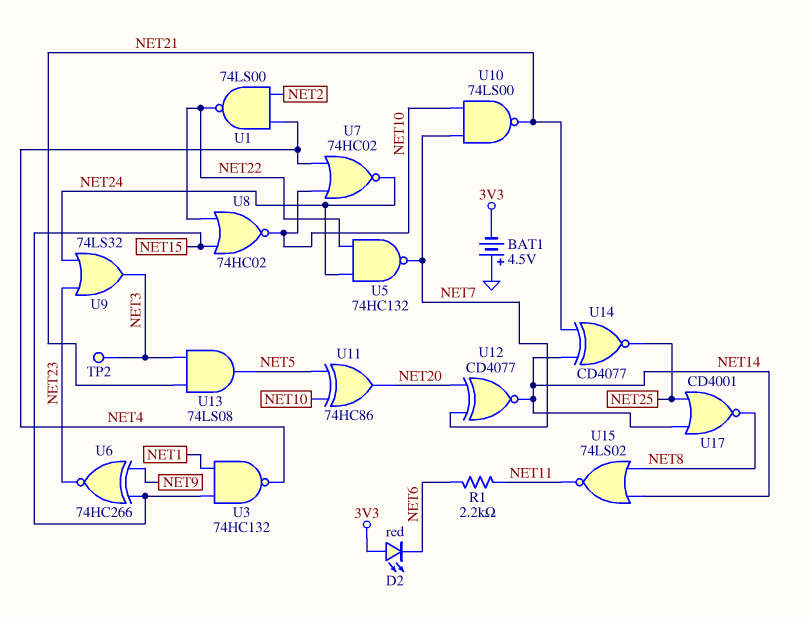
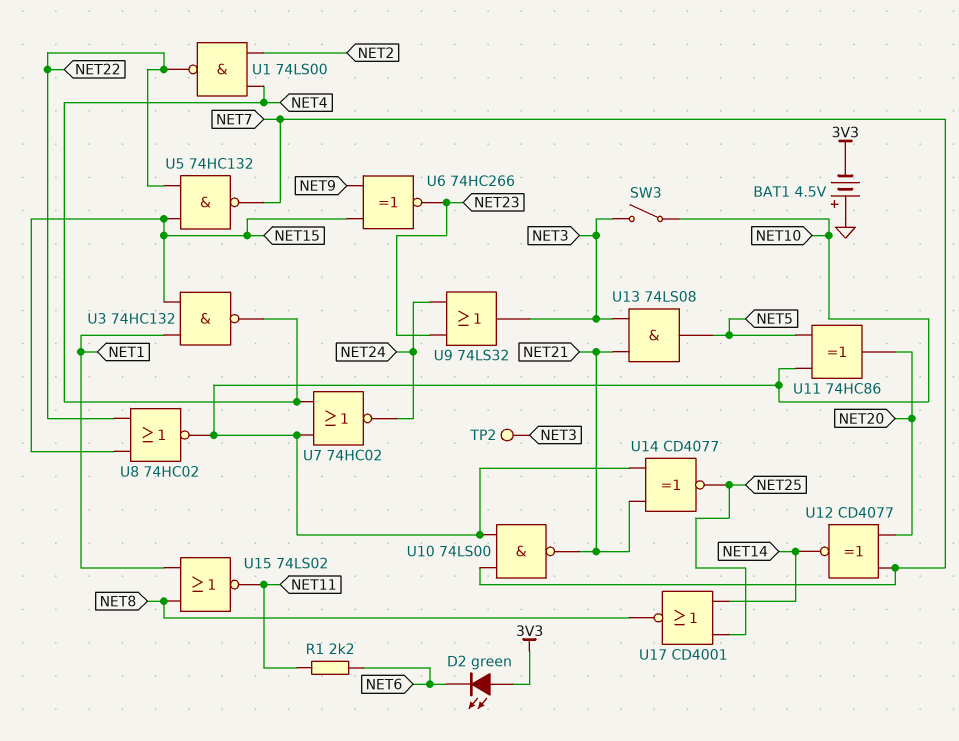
D2: LED red (A 3V3, K NET6) -> LED green (A 3V3, K NET6)
SW3: none -> switch (NET3, NET10)
U5: NAND 74HC132 (in NET22, in NET24, out NET7) -> NAND 74HC132 (in NET15, in NET22, out NET7)
U14: XNOR CD4077 (in NET14, in NET21, out NET25) -> XNOR CD4077 (in NET10, in NET21, out NET25)
U15: NOR 74LS02 (in NET8, in NET14, out NET11) -> NOR 74LS02 (in NET1, in NET8, out NET11)

